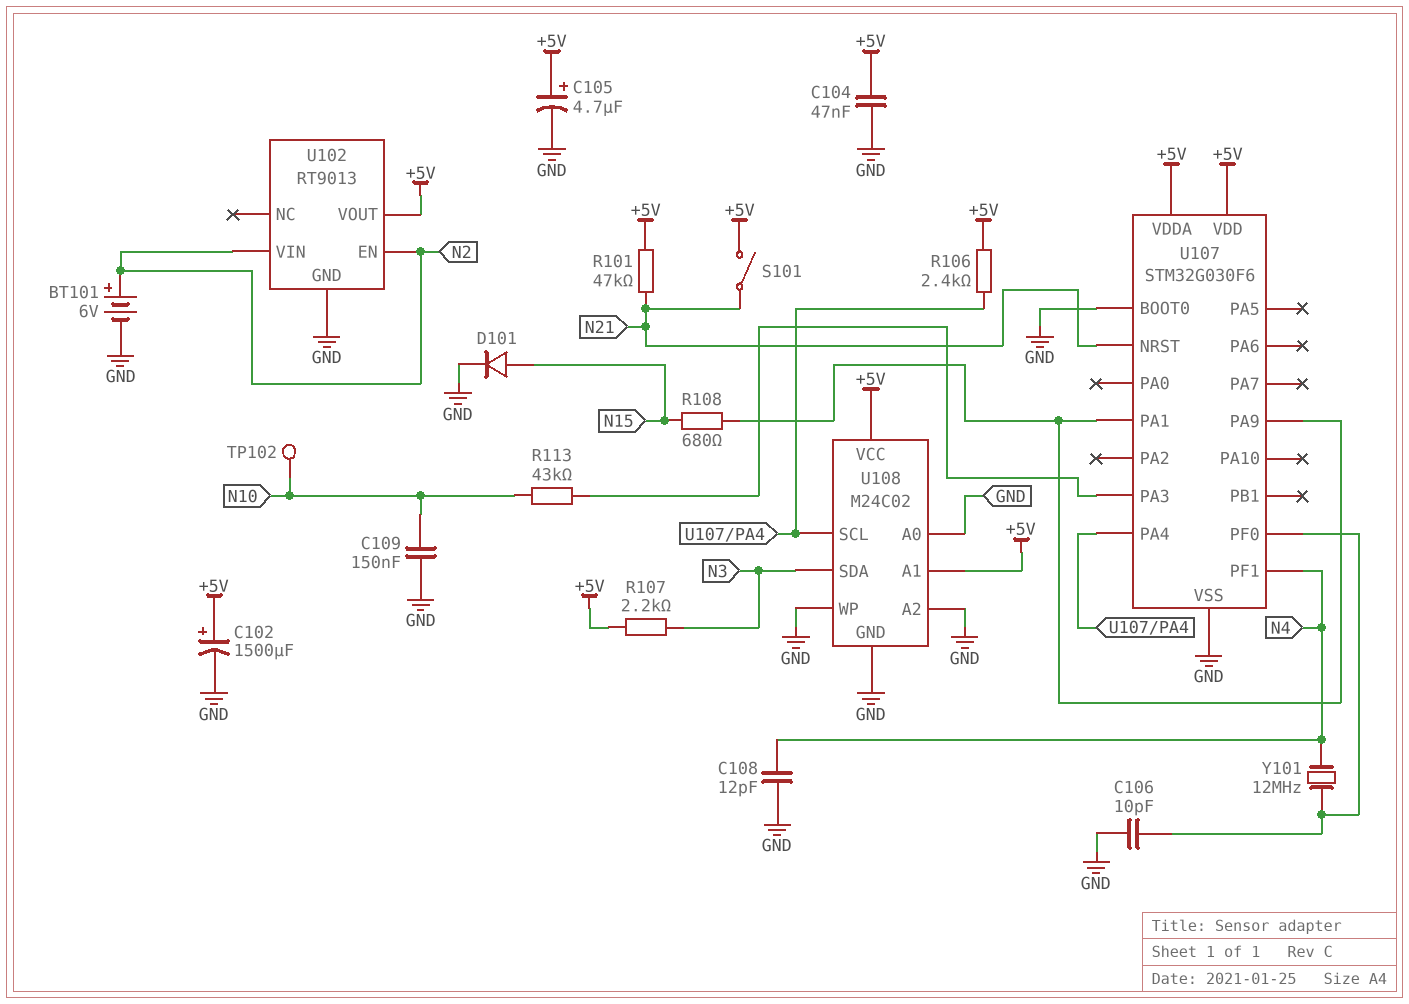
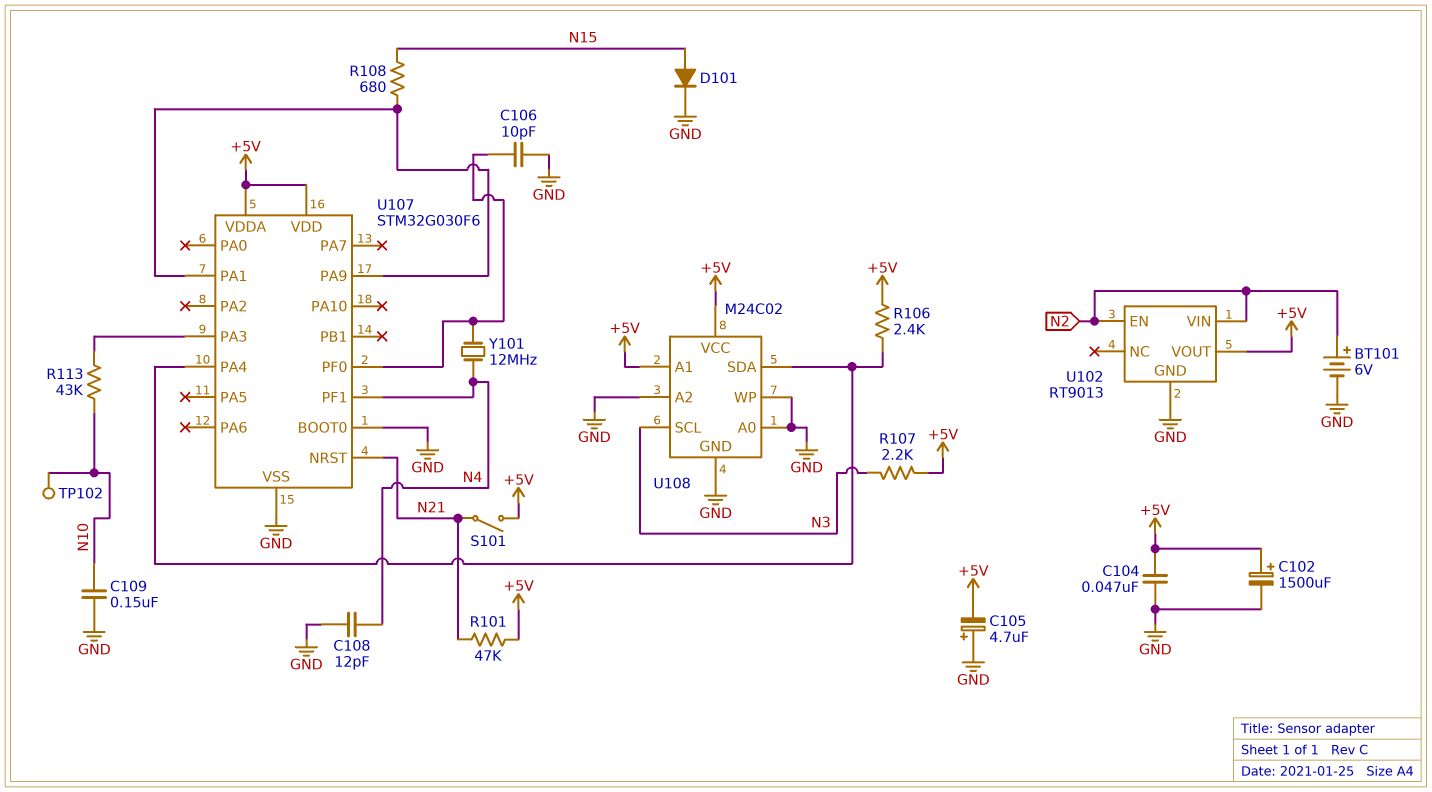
C105: 4.7uF (plus +5V, minus GND) -> 4.7uF (plus GND, minus +5V)
U108 pin SCL: U107/PA4 -> N3
U108 pin SDA: N3 -> U107/PA4

